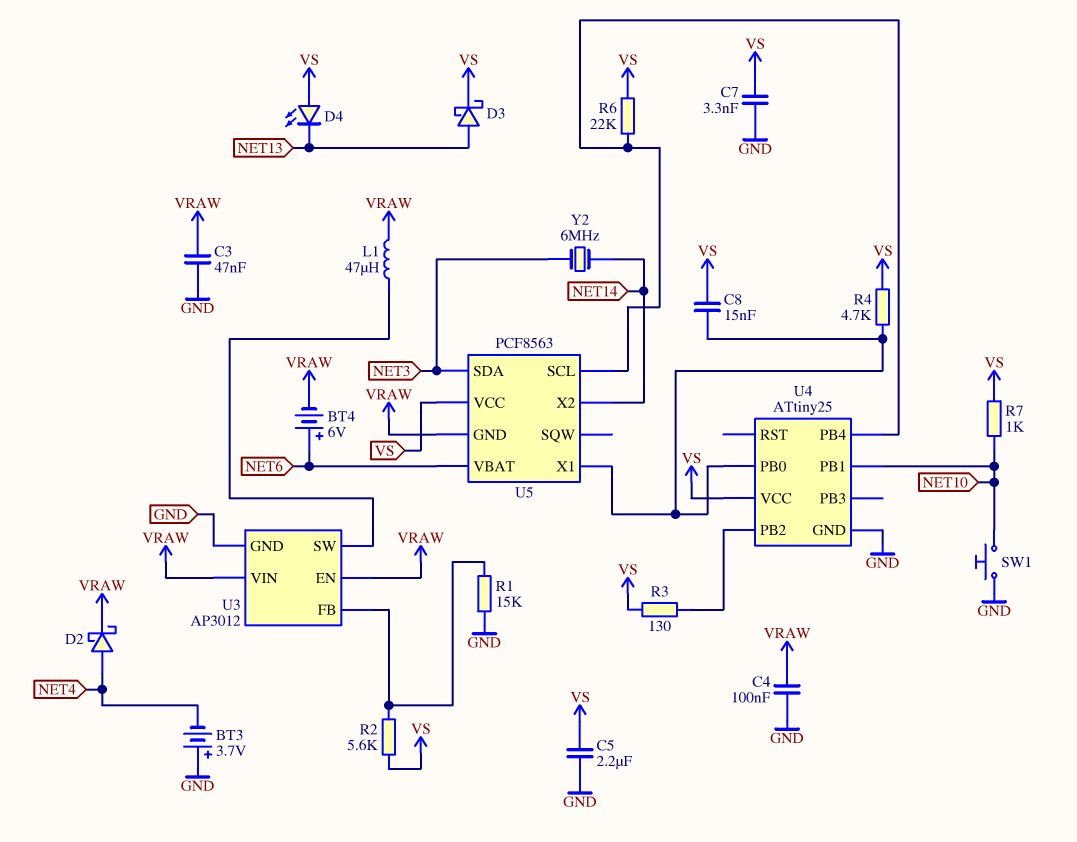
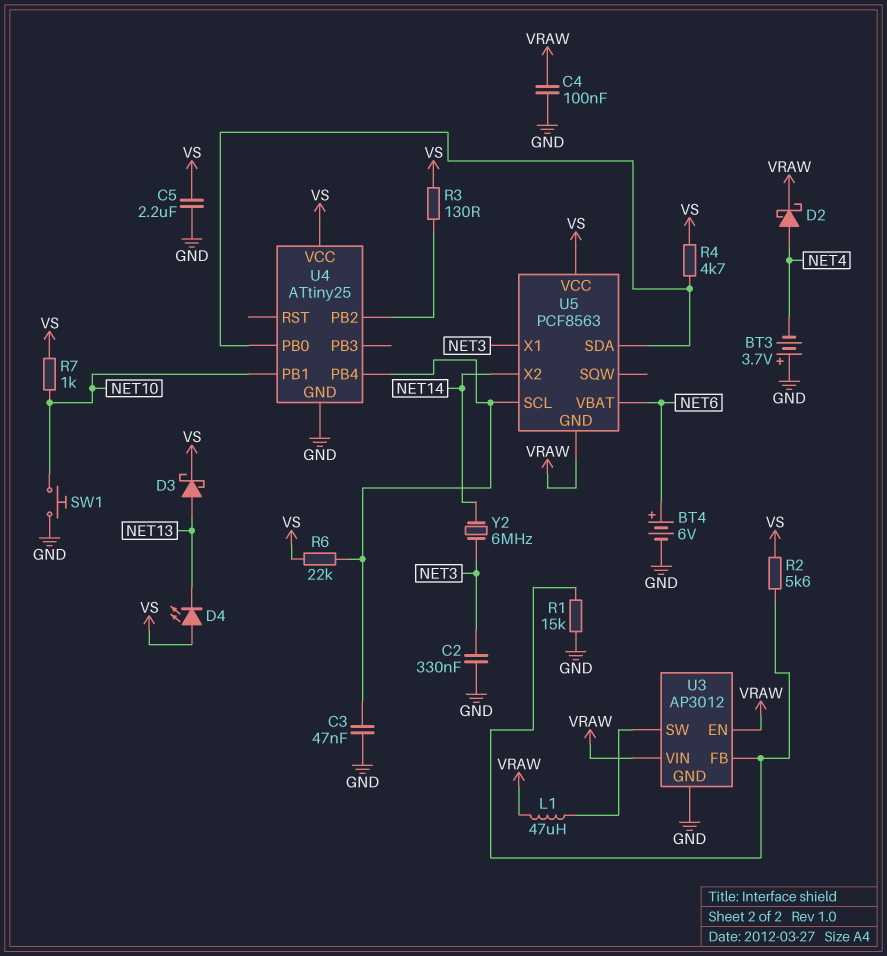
BT4: 6V (plus NET6, minus VRAW) -> 6V (plus NET6, minus GND)
C2: none -> 330nF (GND, NET3)
C3: 47nF (GND, VRAW) -> 47nF (GND, U4/PB4)
C7: 3.3nF (GND, VS) -> none
C8: 15nF (U4/PB0, VS) -> none
U5 pin SDA: NET3 -> U4/PB0
U5 pin X1: U4/PB0 -> NET3

